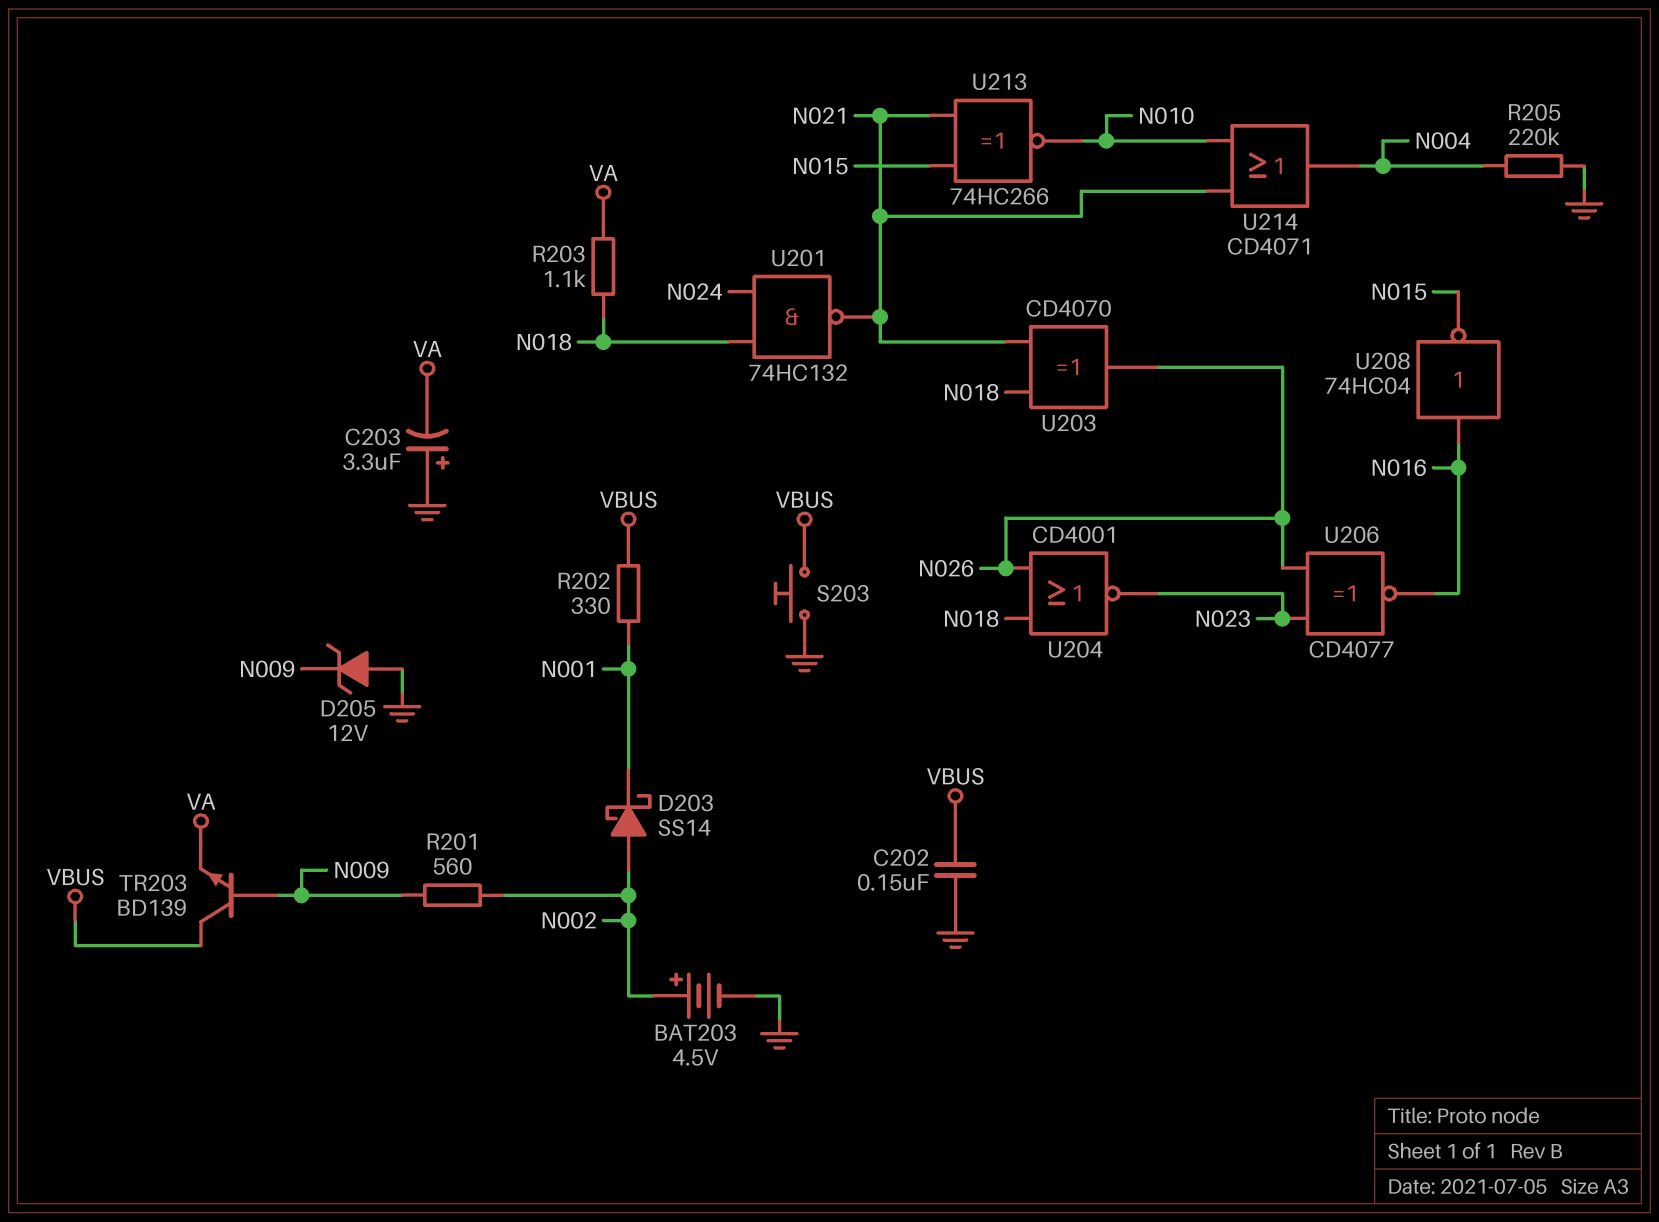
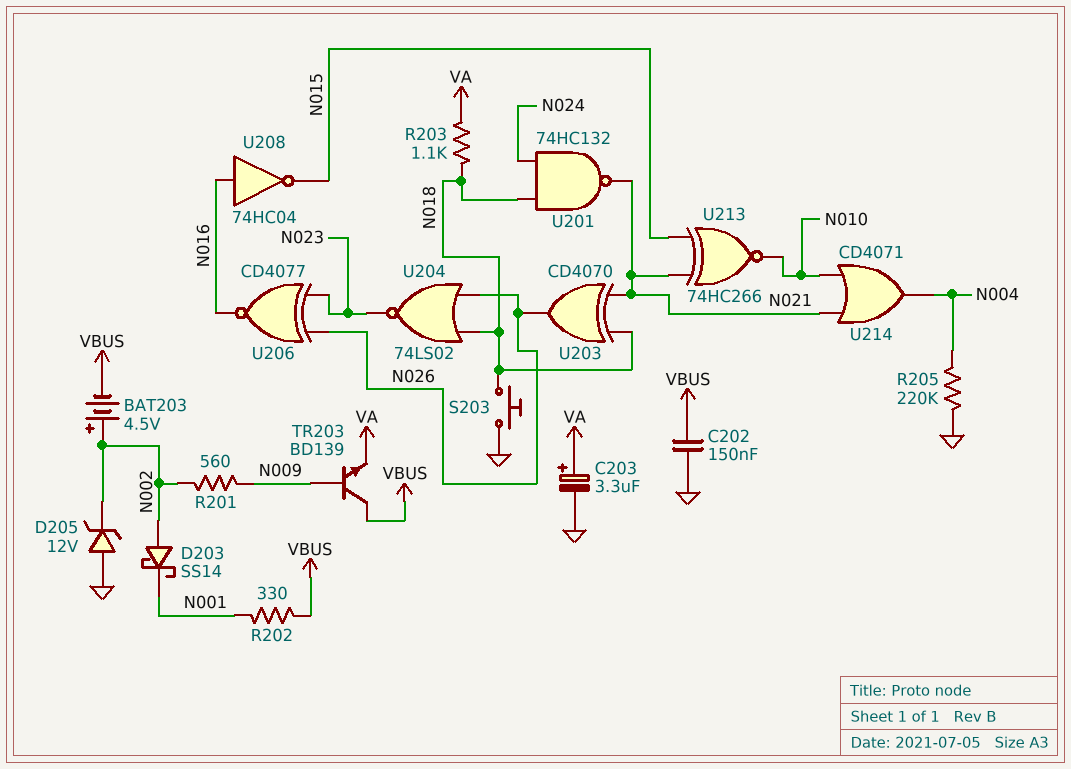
BAT203: 4.5V (plus N002, minus GND) -> 4.5V (plus N002, minus VBUS)
C203: 3.3uF (plus GND, minus VA) -> 3.3uF (plus VA, minus GND)
D205: zener 12V (A GND, K N009) -> zener 12V (A GND, K N002)
S203: button (GND, VBUS) -> button (GND, N018)
U204: NOR CD4001 (in N018, in N026, out N023) -> NOR 74LS02 (in N018, in N026, out N023)

